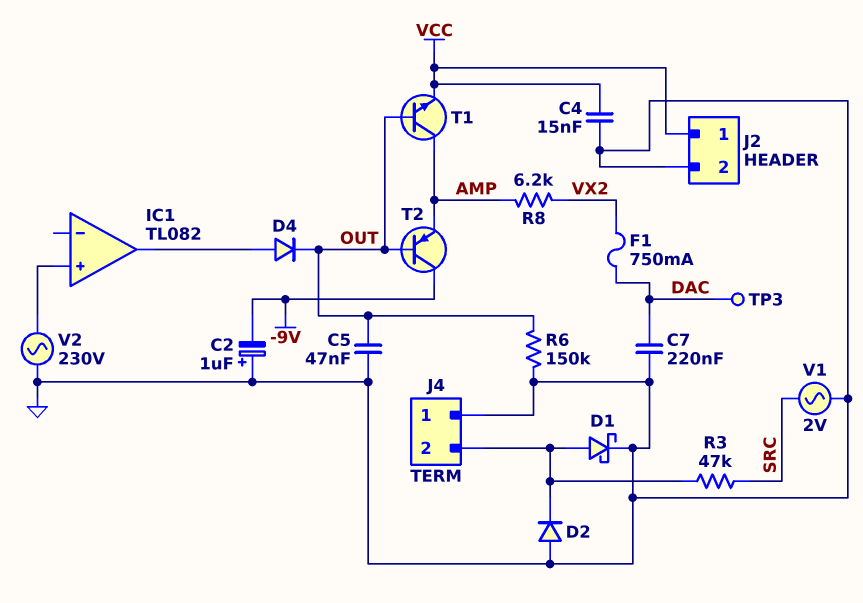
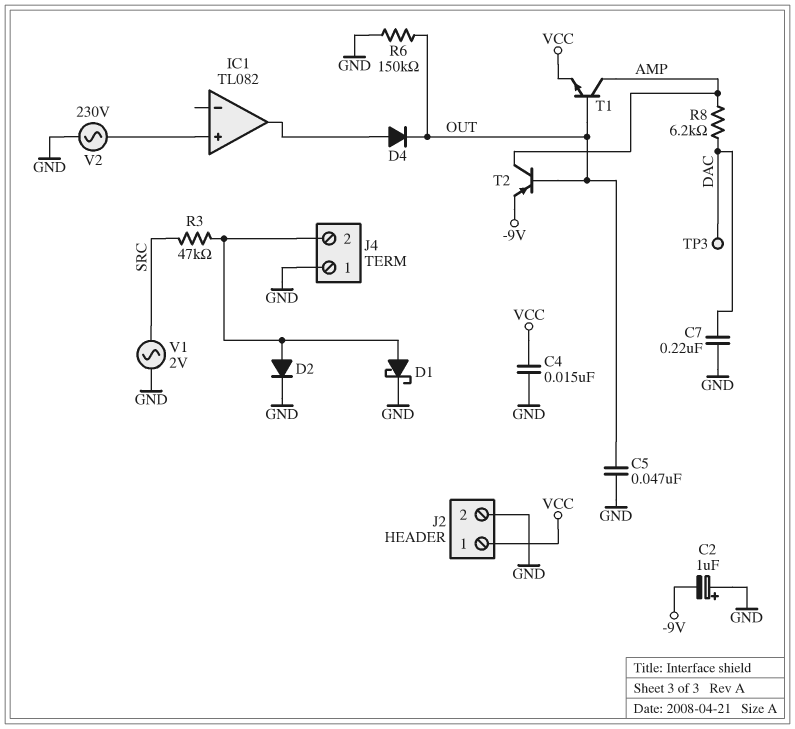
D2: diode (A GND, K J4/2) -> diode (A J4/2, K GND)
F1: 750mA (DAC, VX2) -> none
R8: 6.2k (AMP, VX2) -> 6.2k (AMP, DAC)
T2: PNP (B OUT, C -9V, E AMP) -> PNP (B OUT, C AMP, E -9V)

